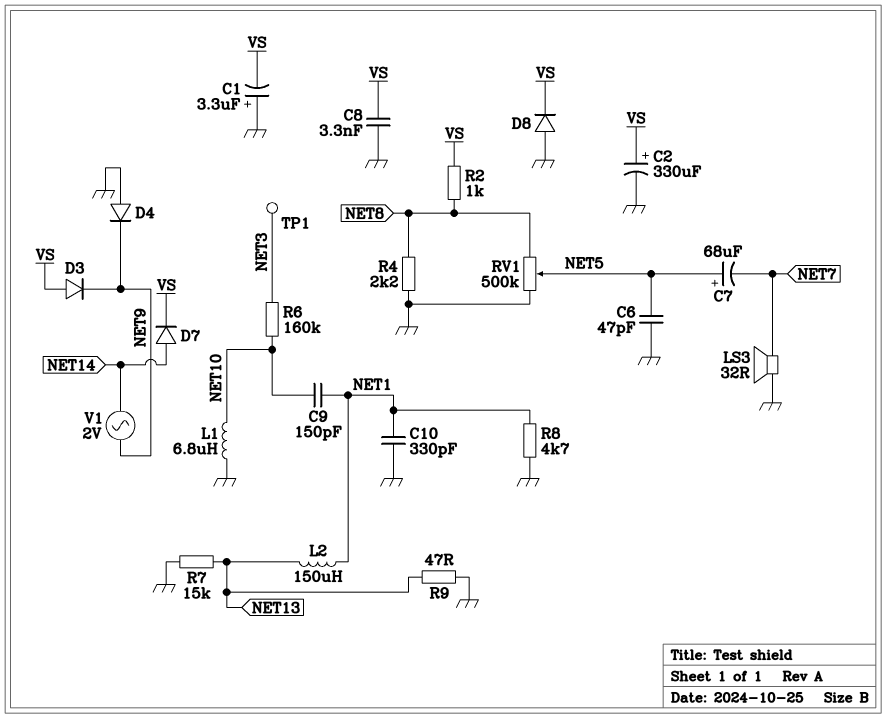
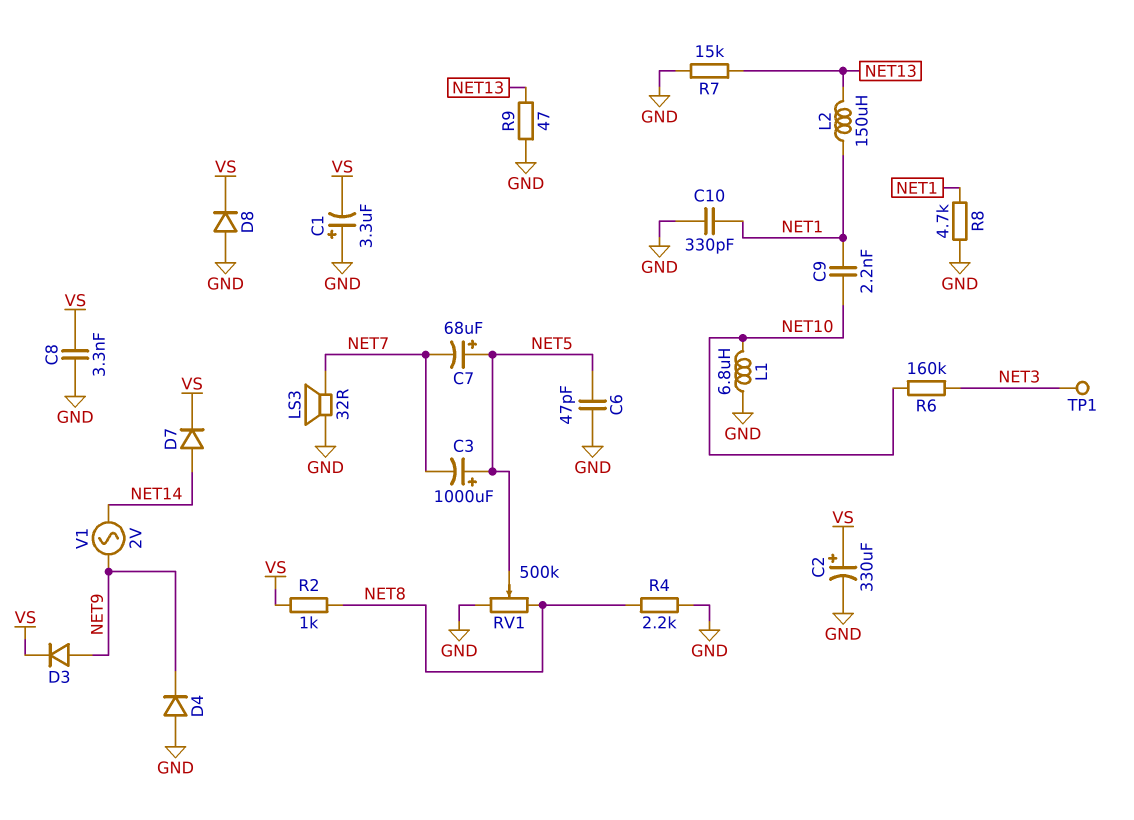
C3: none -> 1000uF (plus NET5, minus NET7)
C9: 150pF (NET1, NET10) -> 2.2nF (NET1, NET10)
D3: diode (A VS, K NET9) -> diode (A NET9, K VS)

